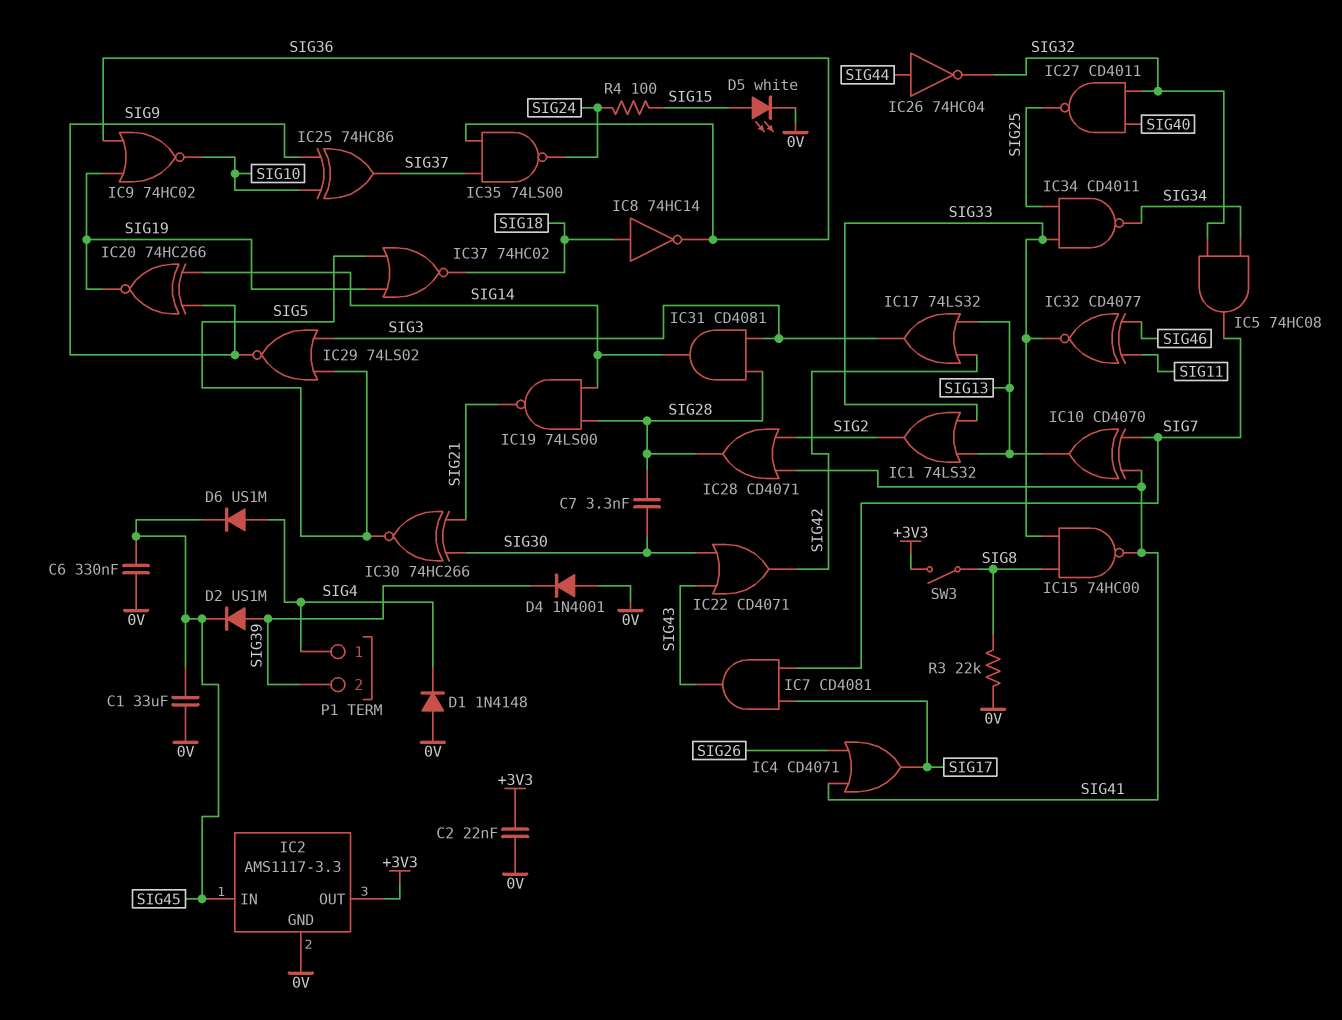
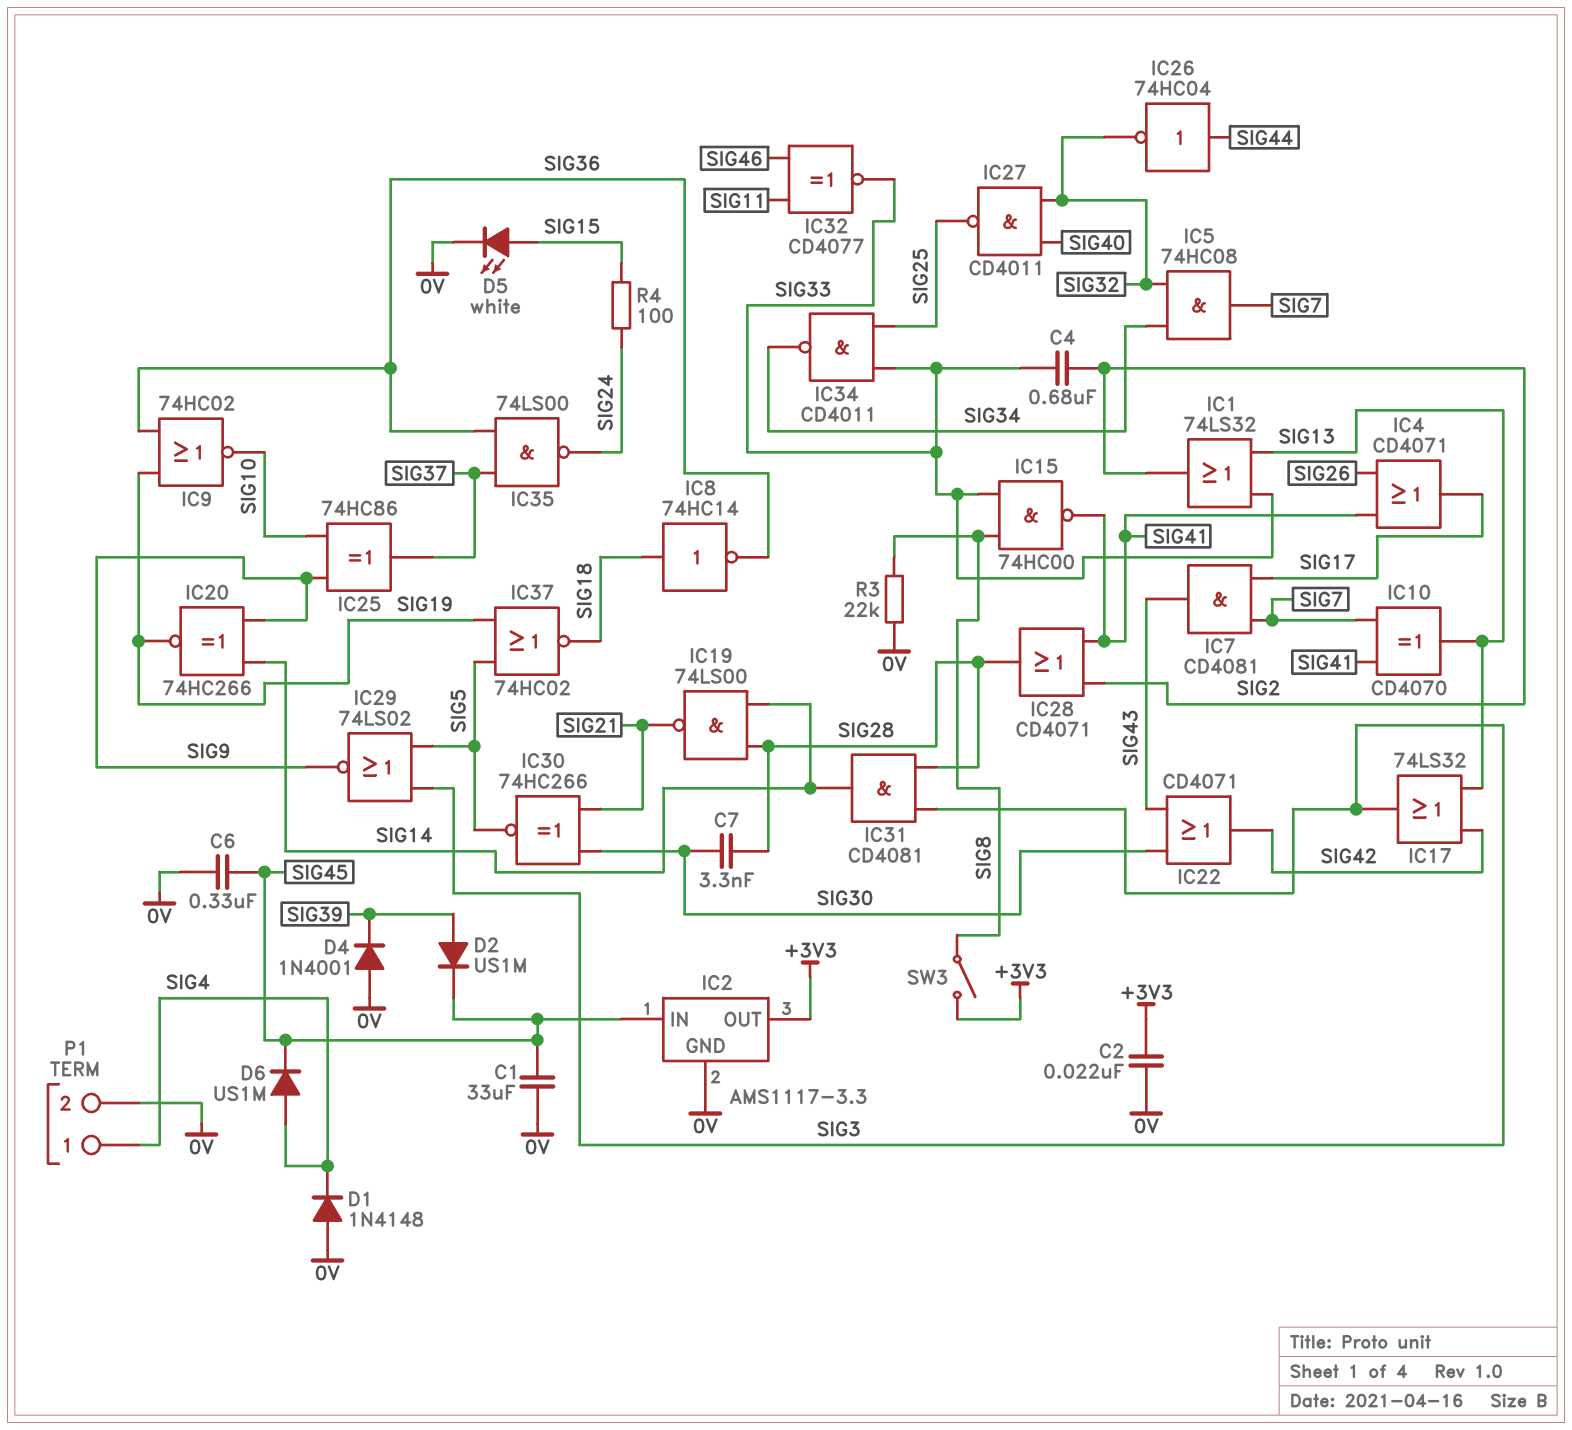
C4: none -> 680nF (SIG2, SIG33)
P1 pin 2: SIG39 -> 0V

